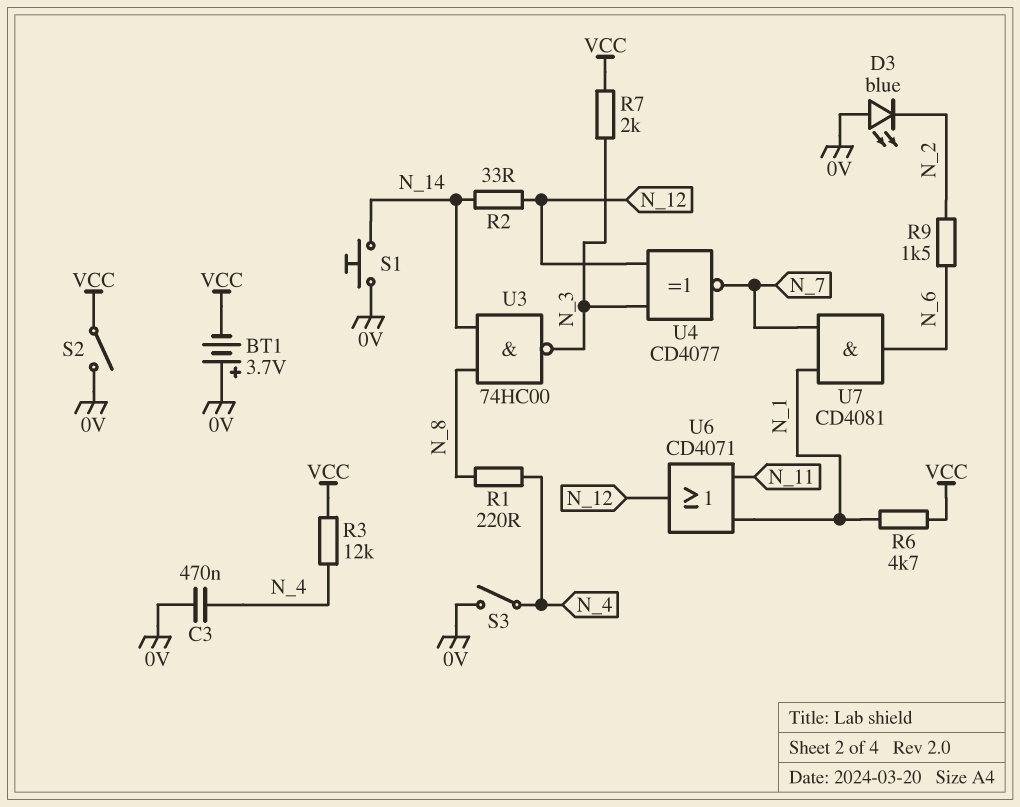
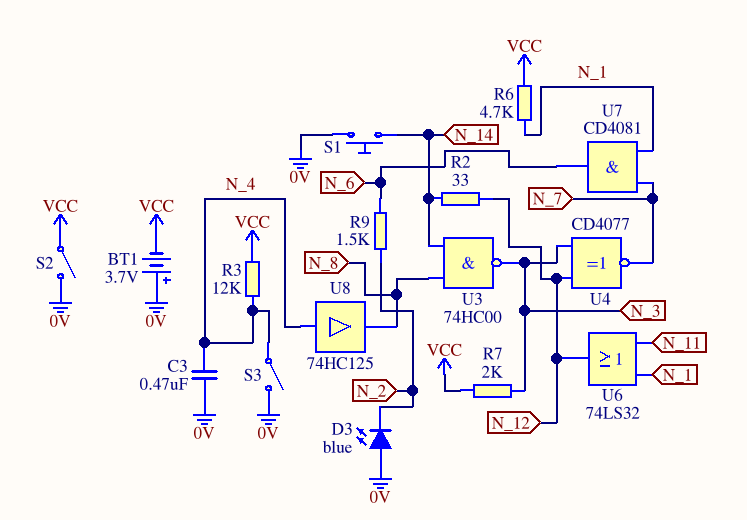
R1: 220 (N_4, N_8) -> none
U6: OR CD4071 (in N_1, in N_11, out N_12) -> OR 74LS32 (in N_1, in N_11, out N_12)
U8: none -> buffer 74HC125 (in N_4, out N_8)

